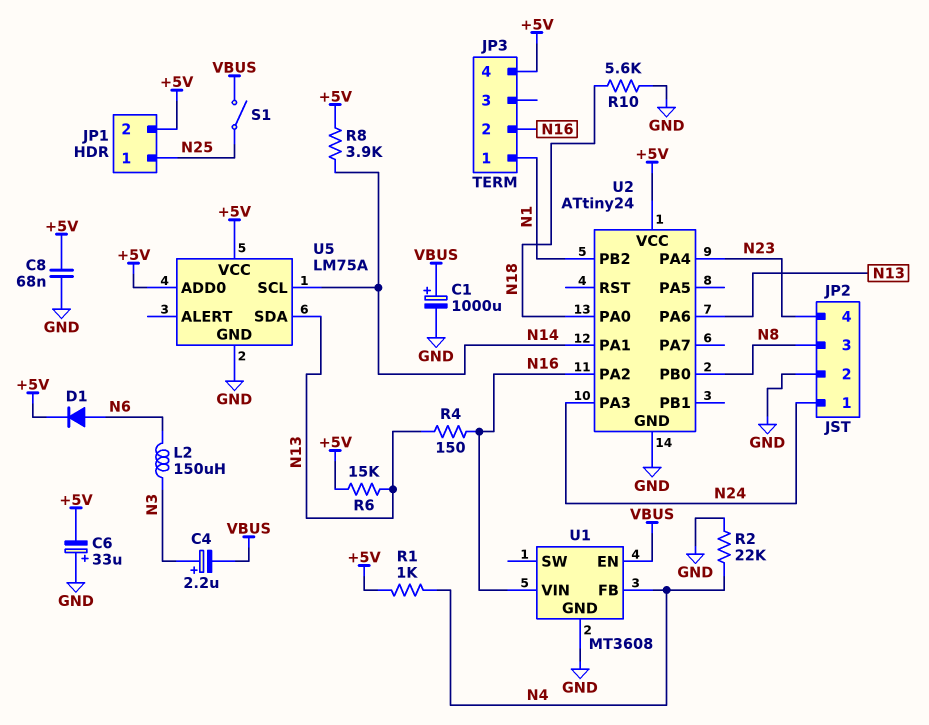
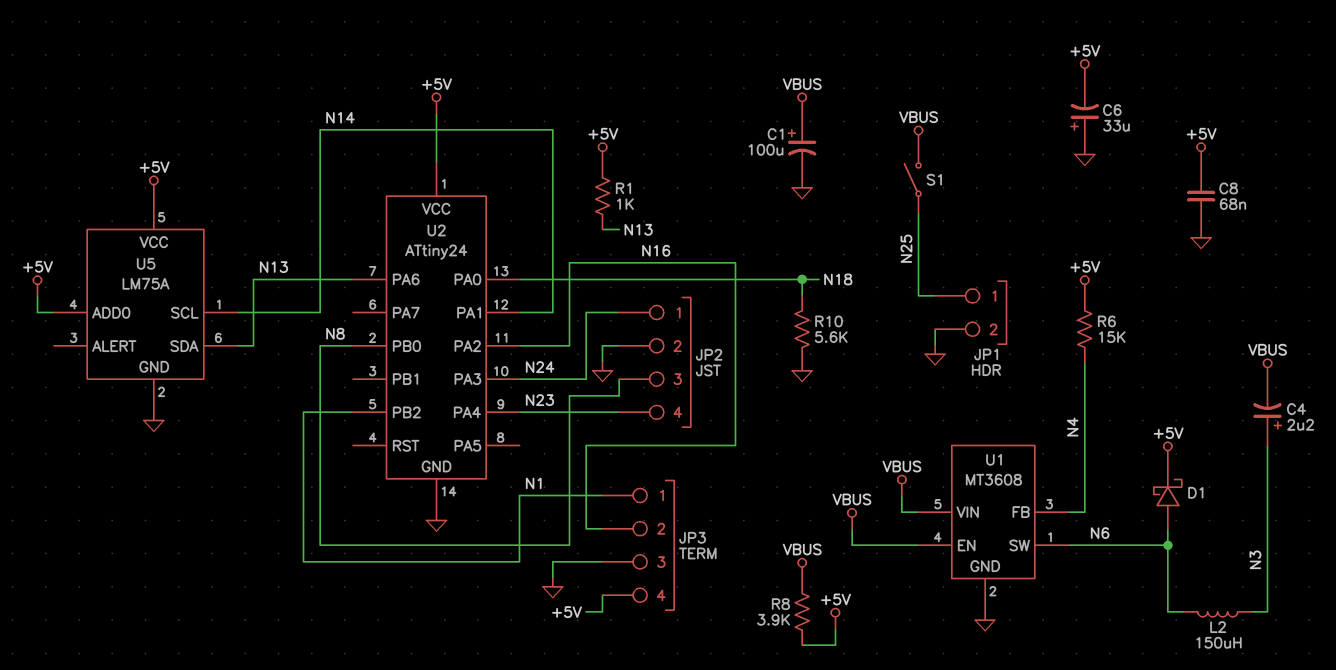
C1: 1000uF (plus VBUS, minus GND) -> 100uF (plus VBUS, minus GND)
D1: diode (A N6, K +5V) -> schottky (A N6, K +5V)
JP1 pin 2: +5V -> GND
JP3 pin 3: none -> GND
R1: 1k (+5V, N4) -> 1k (+5V, N13)
R2: 22k (GND, N4) -> none
R4: 150 (N13, N16) -> none
R6: 15k (+5V, N13) -> 15k (+5V, N4)
R8: 3.9k (+5V, N14) -> 3.9k (+5V, VBUS)
U1 pin SW: none -> N6
U1 pin VIN: N16 -> VBUS

